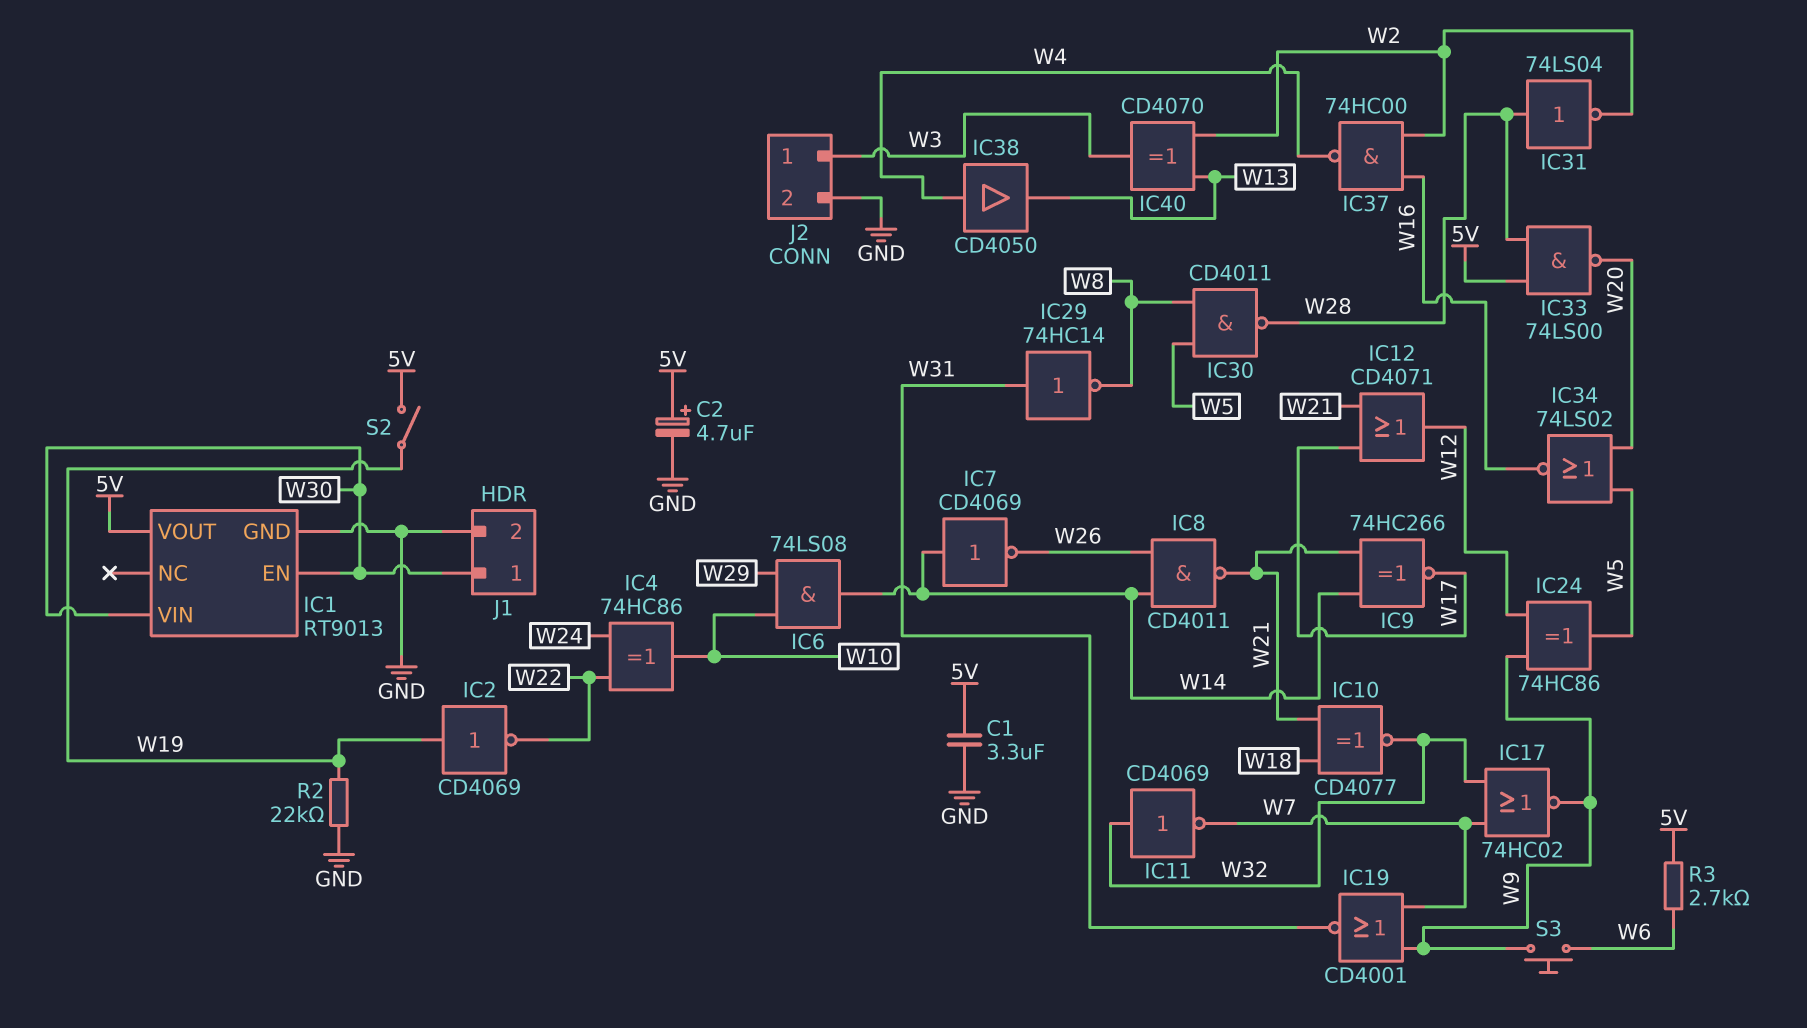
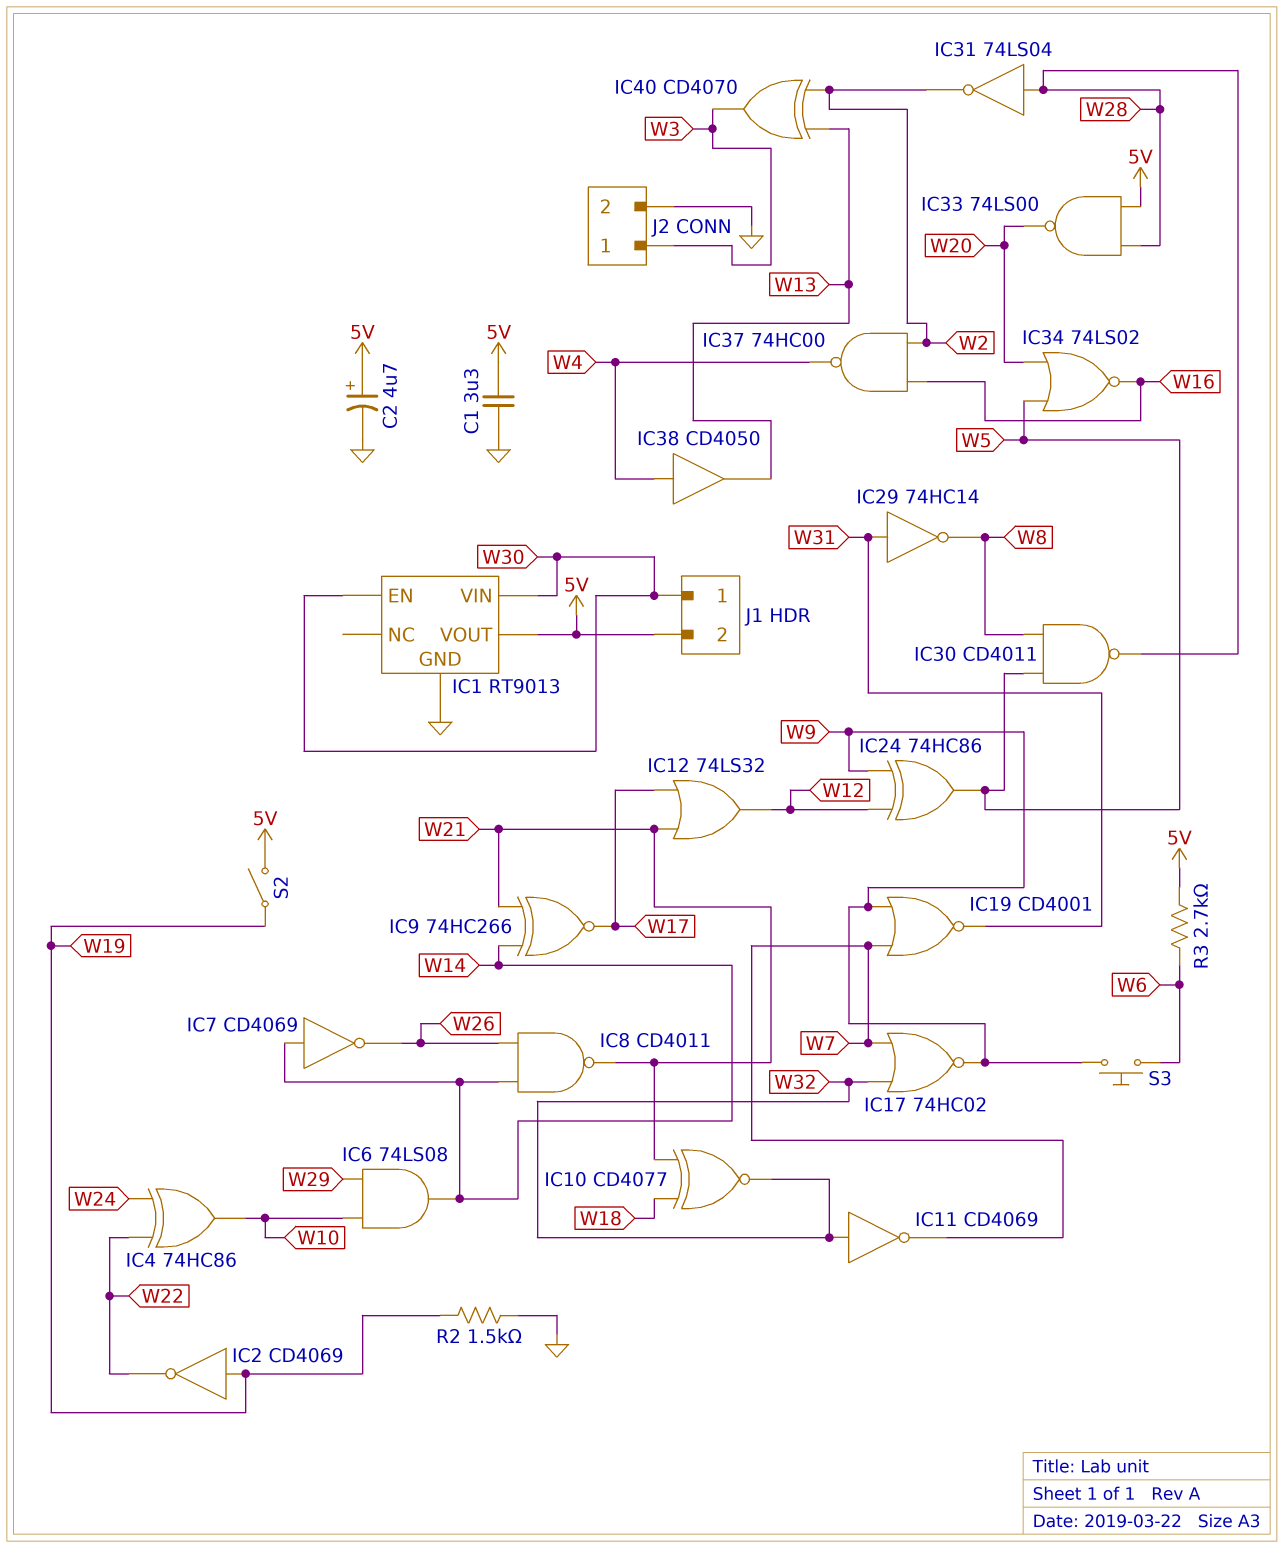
IC12: OR CD4071 (in W17, in W21, out W12) -> OR 74LS32 (in W17, in W21, out W12)
J1 pin 2: GND -> 5V
R2: 22k (GND, W19) -> 1.5k (GND, W19)

